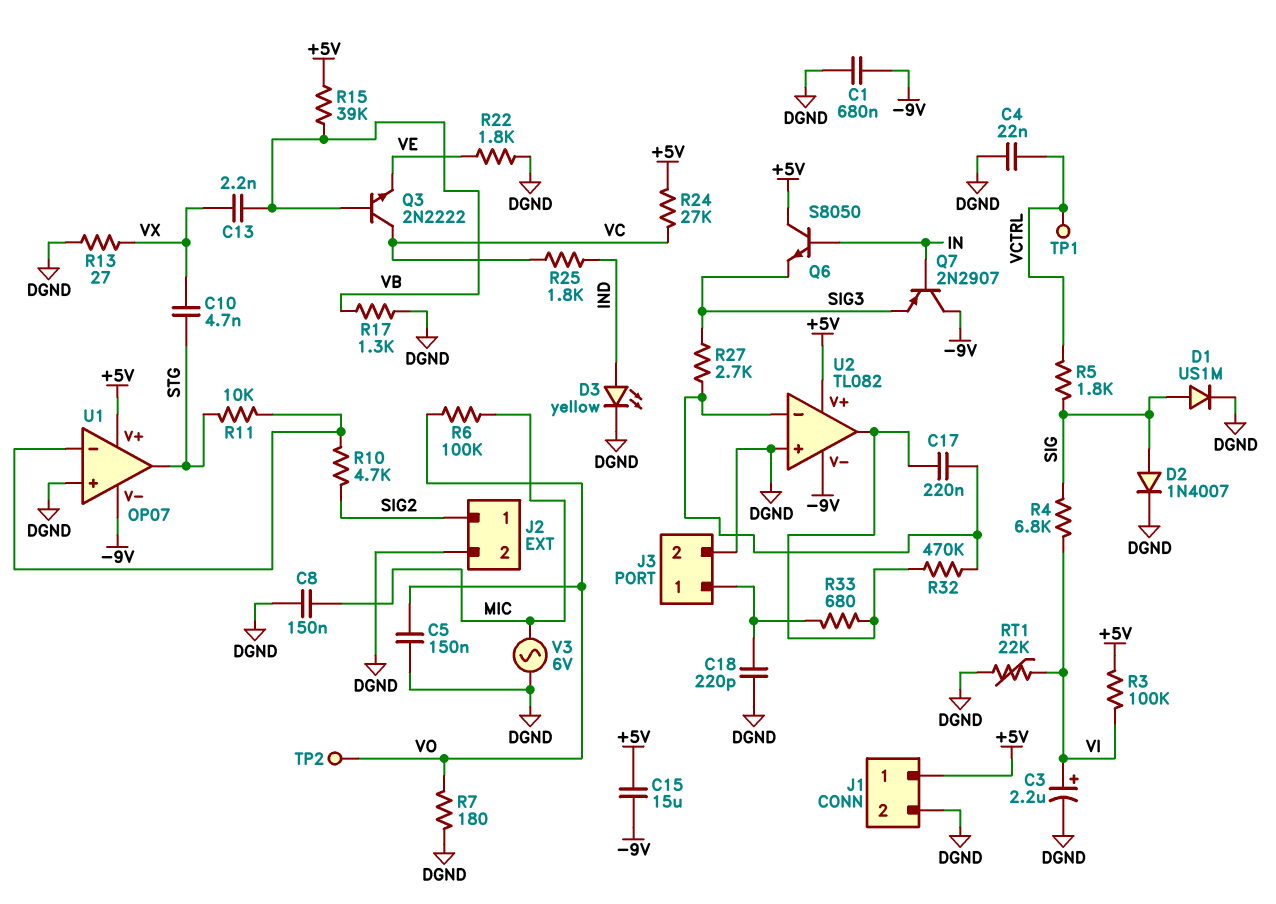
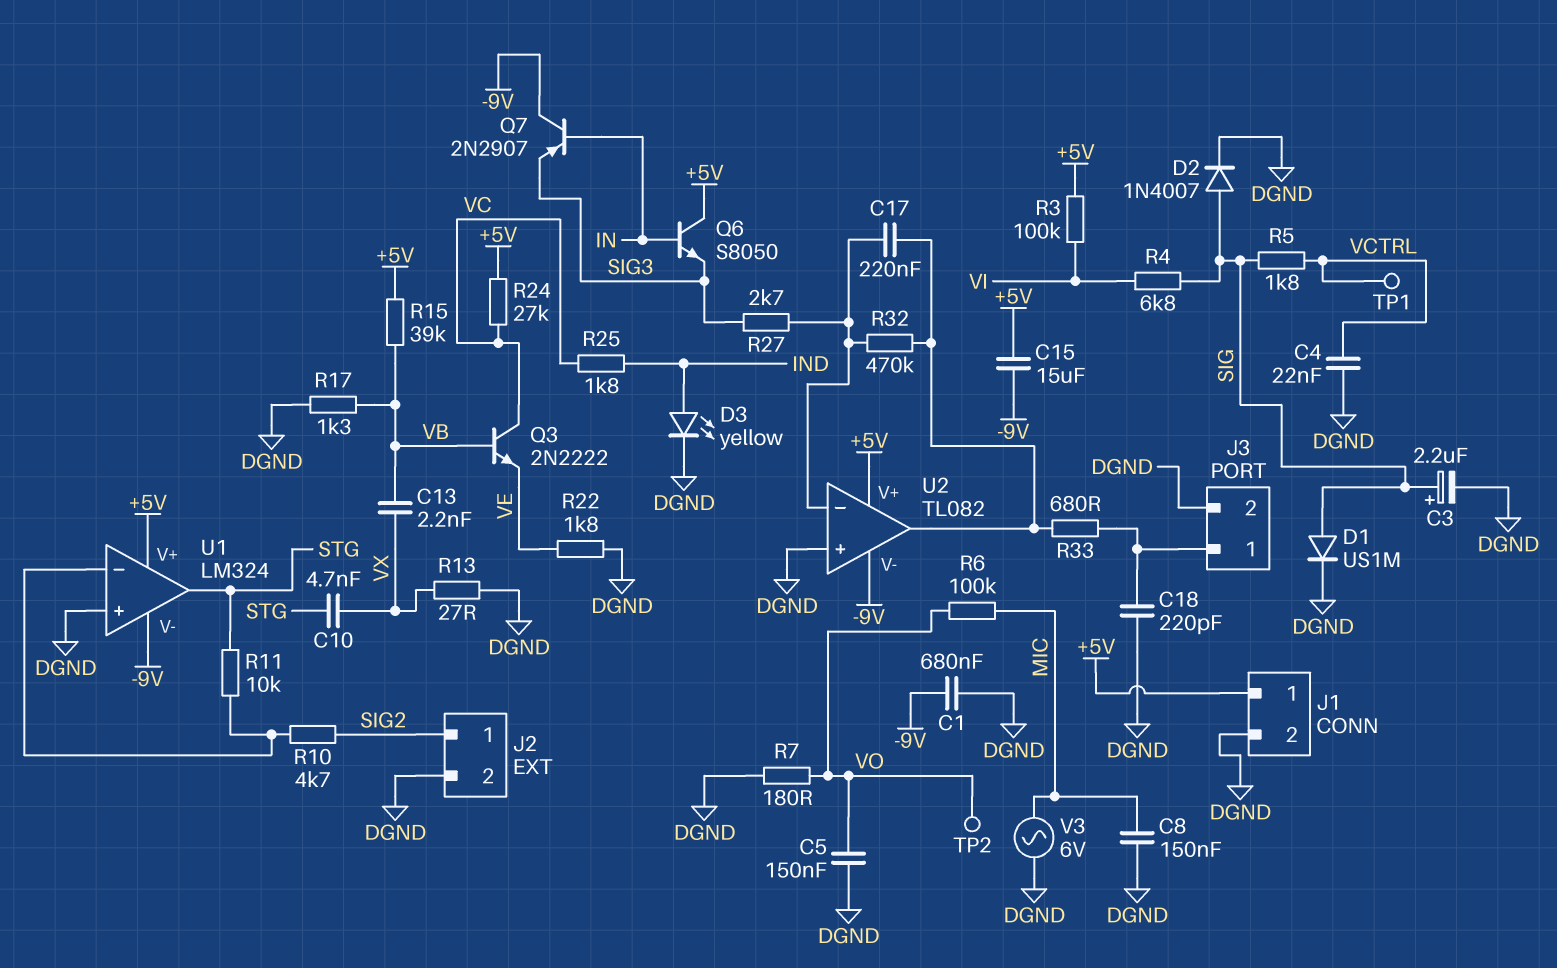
C3: 2.2uF (plus VI, minus DGND) -> 2.2uF (plus SIG, minus DGND)
RT1: 22k (DGND, VI) -> none
U1: OP07 -> LM324

